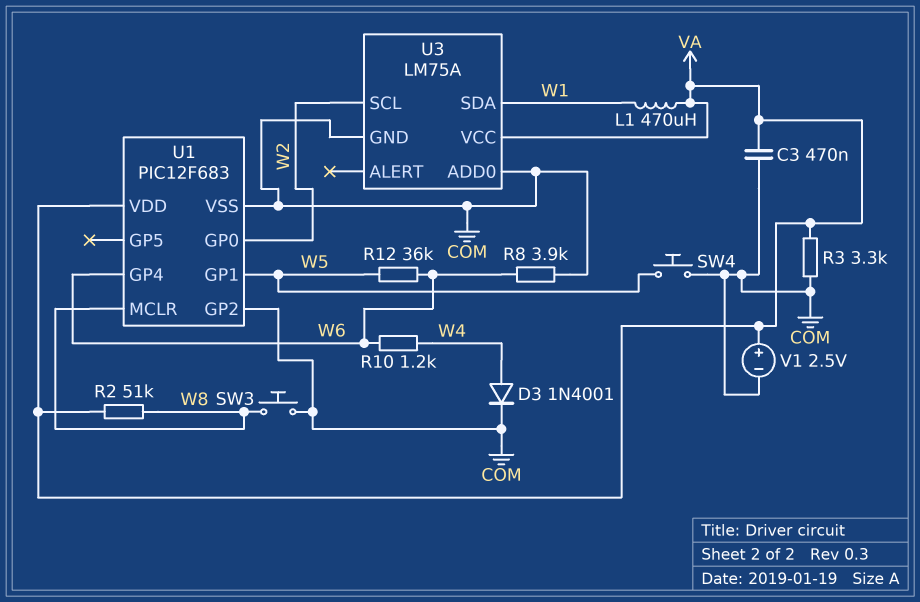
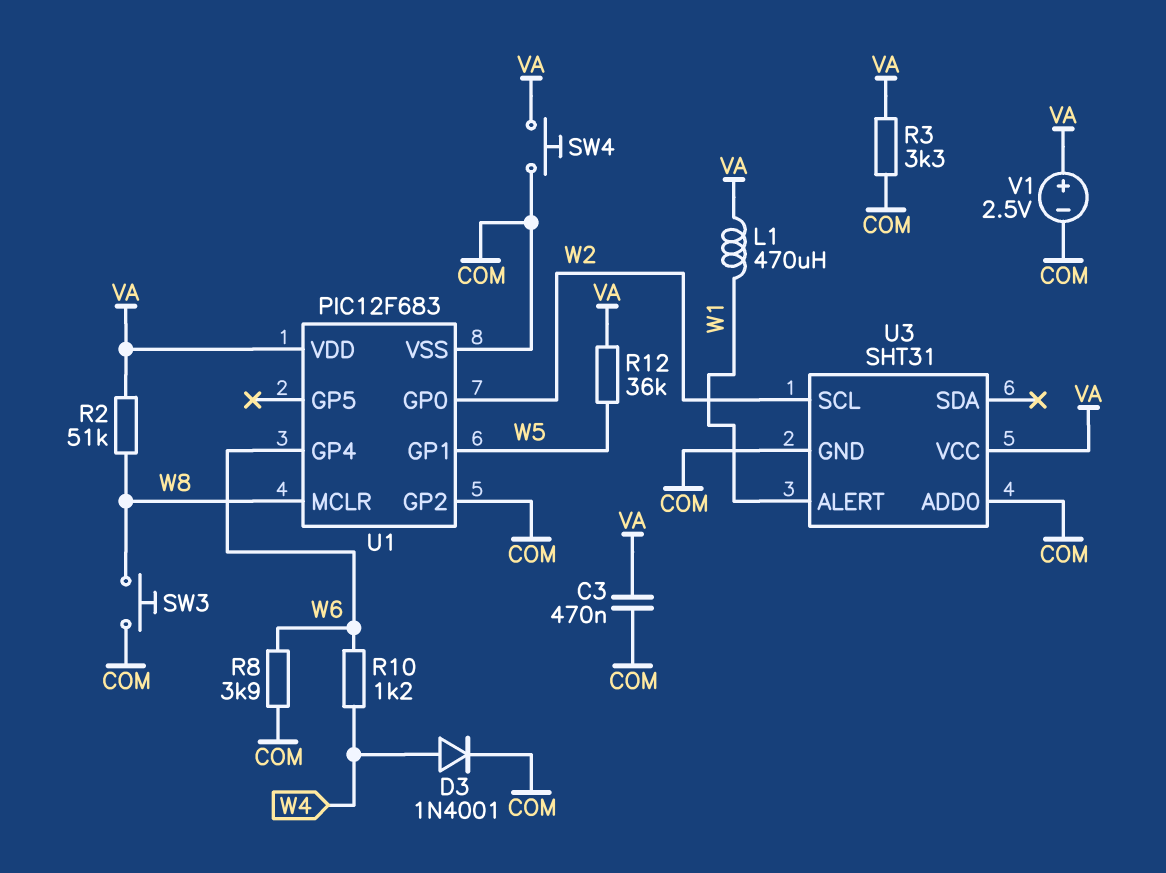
R12: 36k (W5, W6) -> 36k (VA, W5)
SW4: button (COM, W5) -> button (COM, VA)
U3: LM75A -> SHT31
U3 pin ALERT: none -> W1
U3 pin SDA: W1 -> none

